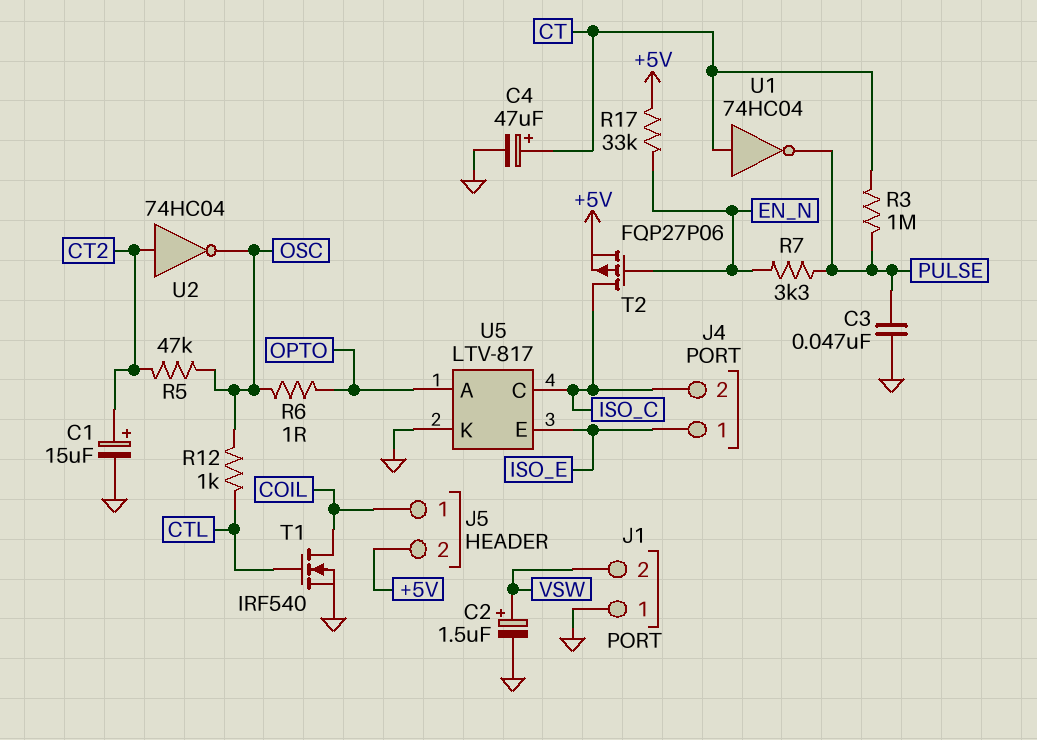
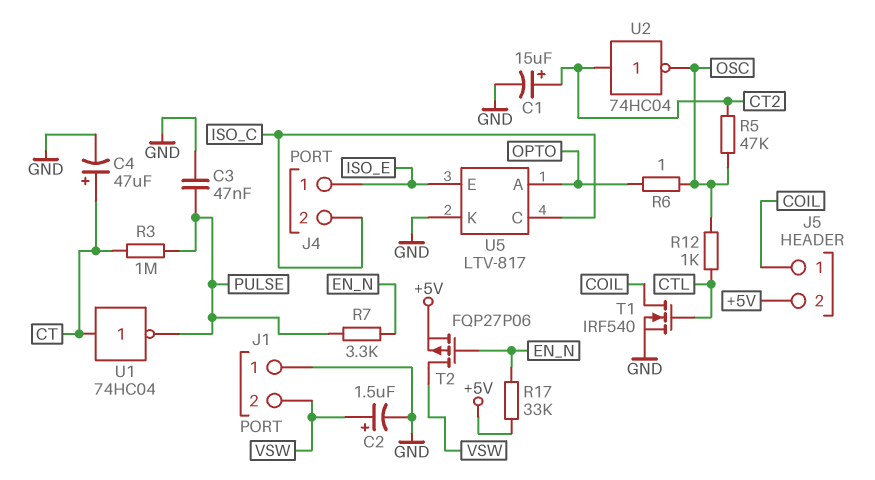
T2: PMOS FQP27P06 (G EN_N, D ISO_C, S +5V) -> PMOS FQP27P06 (G EN_N, D VSW, S +5V)

